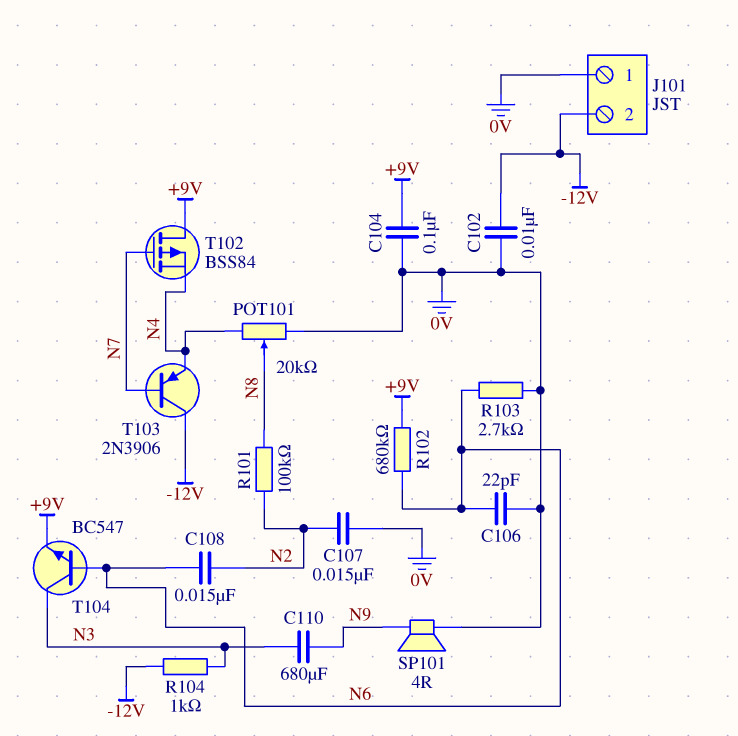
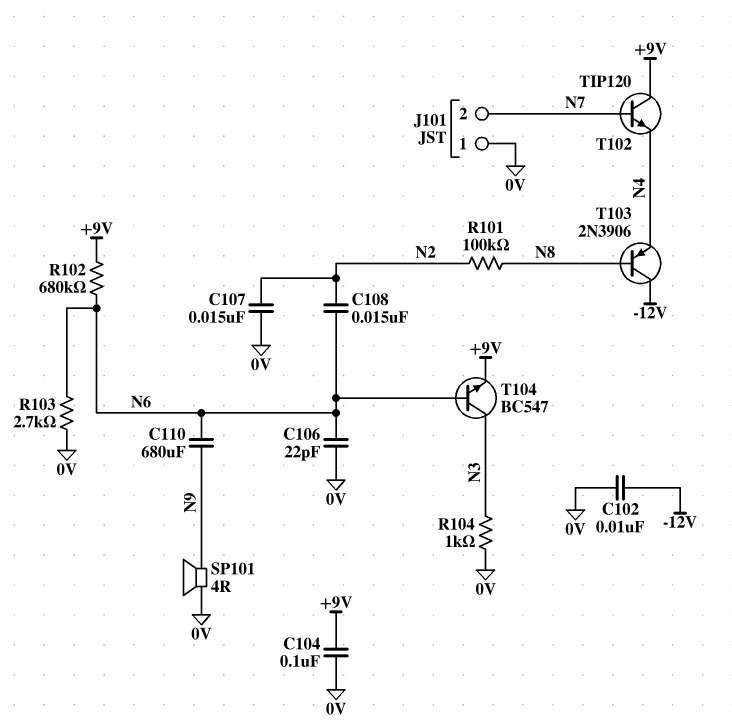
C110: 680uF (N3, N9) -> 680uF (N6, N9)
J101 pin 2: -12V -> N7
POT101: 20k (0V, N4, wiper N8) -> none
R104: 1k (-12V, N3) -> 1k (0V, N3)
T102: PMOS BSS84 (G N7, D +9V, S N4) -> NPN TIP120 (B N7, C +9V, E N4)
T103: PNP 2N3906 (B N7, C -12V, E N4) -> PNP 2N3906 (B N8, C -12V, E N4)

